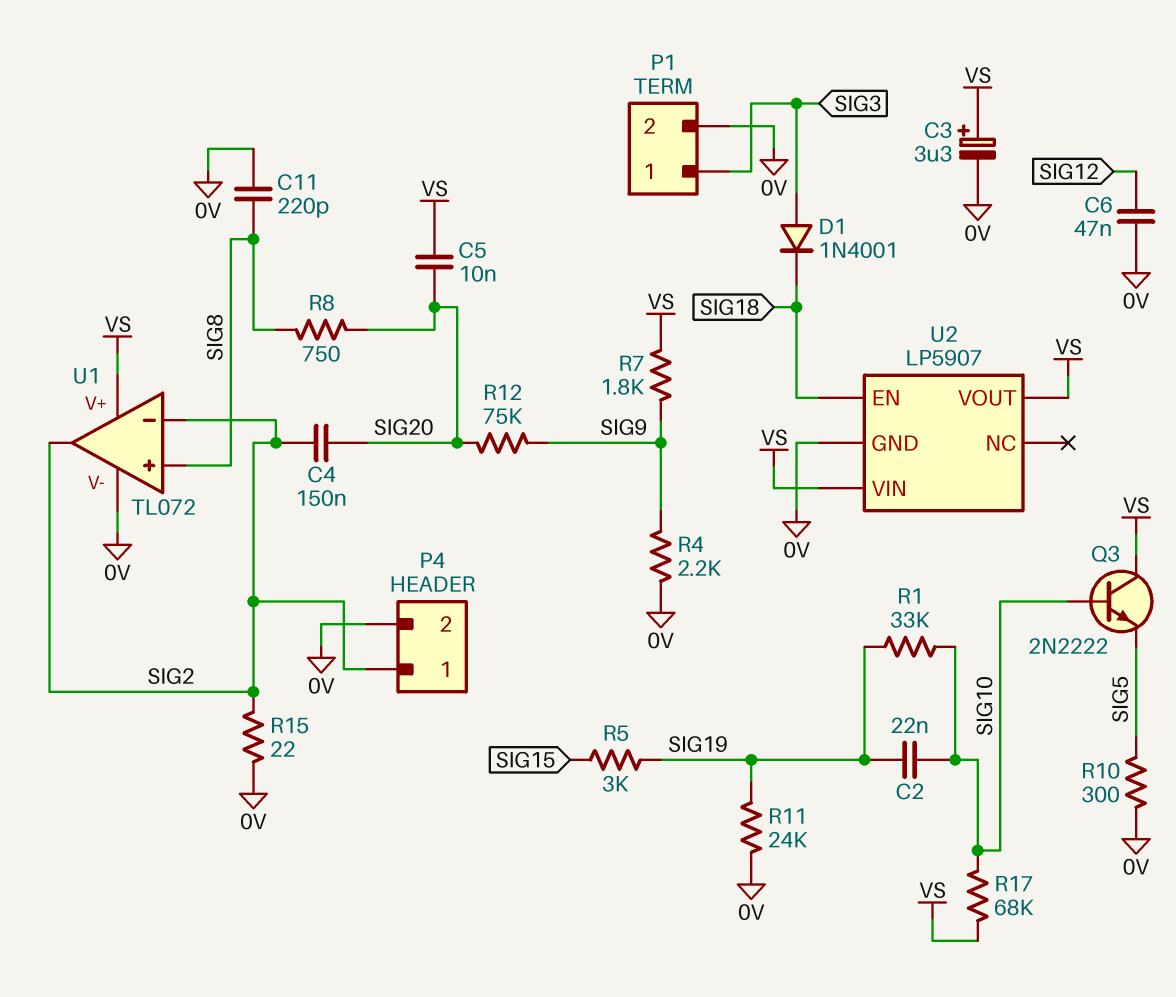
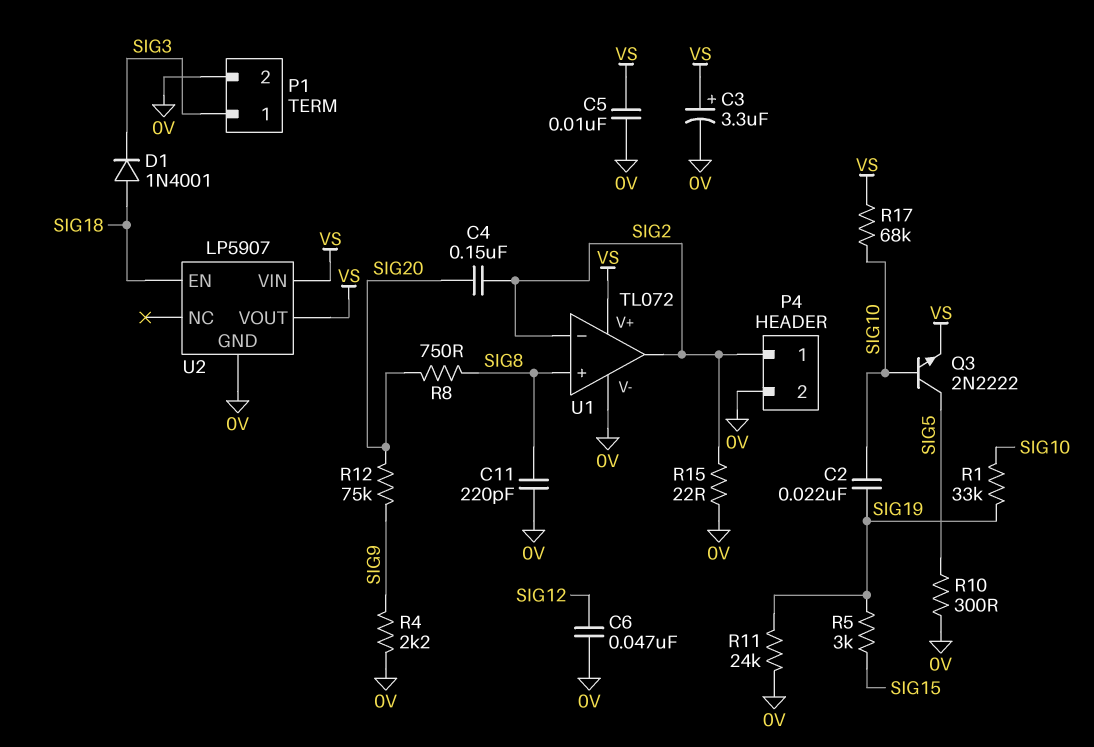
C5: 10nF (SIG20, VS) -> 10nF (0V, VS)
D1: diode 1N4001 (A SIG3, K SIG18) -> diode 1N4001 (A SIG18, K SIG3)
Q3: NPN 2N2222 (B SIG10, C VS, E SIG5) -> NPN 2N2222 (B SIG10, C SIG5, E VS)
R7: 1.8k (SIG9, VS) -> none

